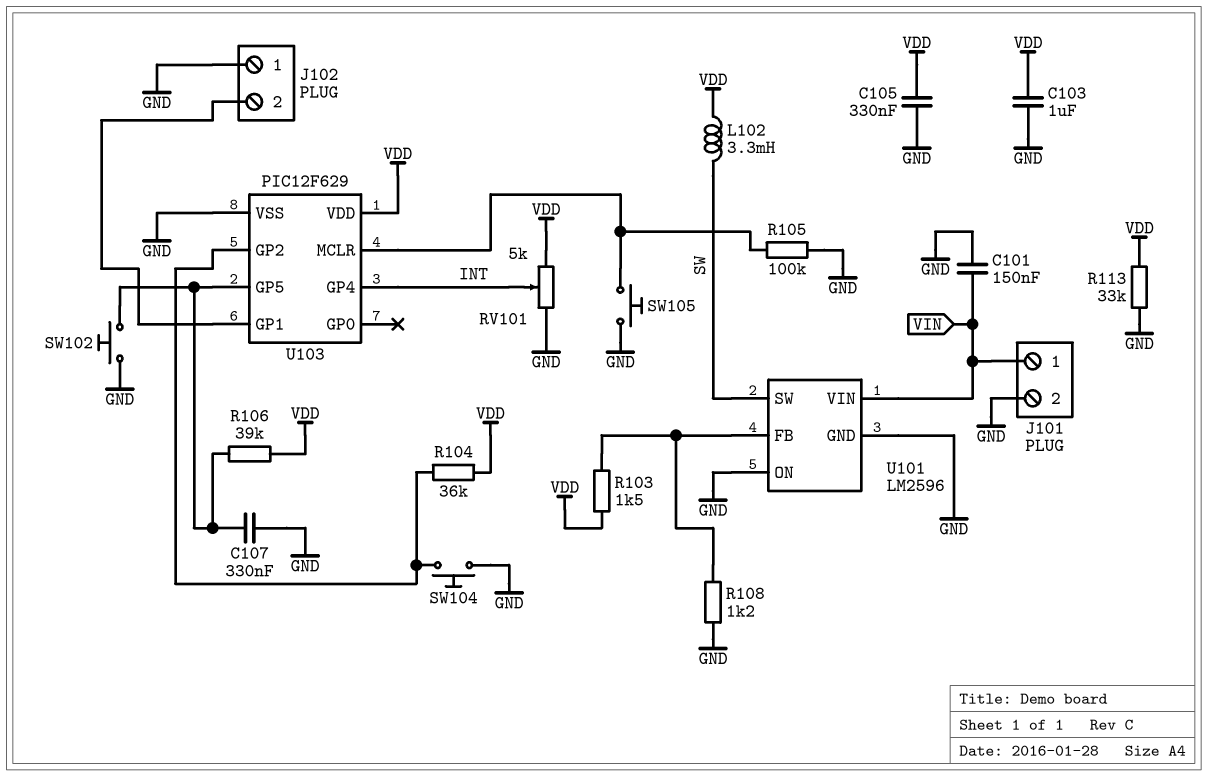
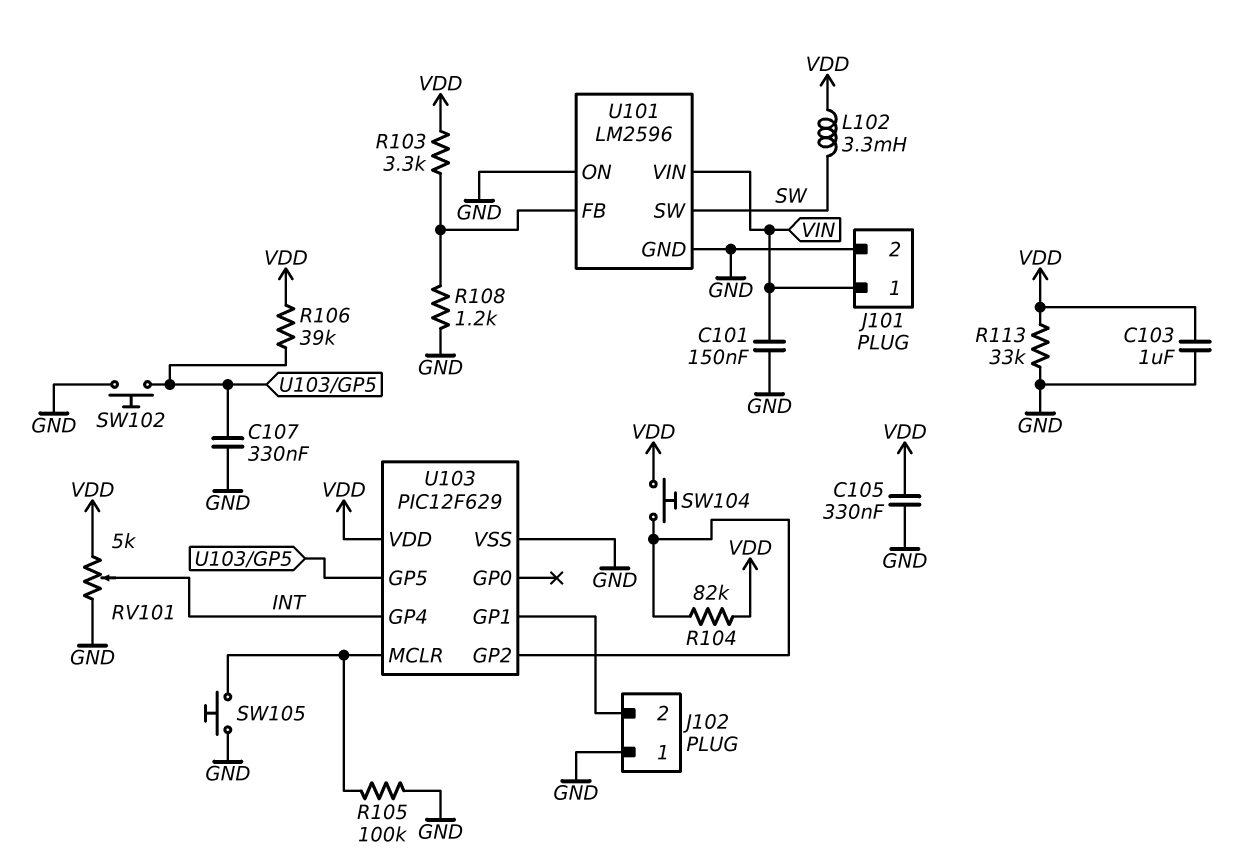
R103: 1.5k (U101/FB, VDD) -> 3.3k (U101/FB, VDD)
R104: 36k (U103/GP2, VDD) -> 82k (U103/GP2, VDD)
SW104: button (GND, U103/GP2) -> button (U103/GP2, VDD)

